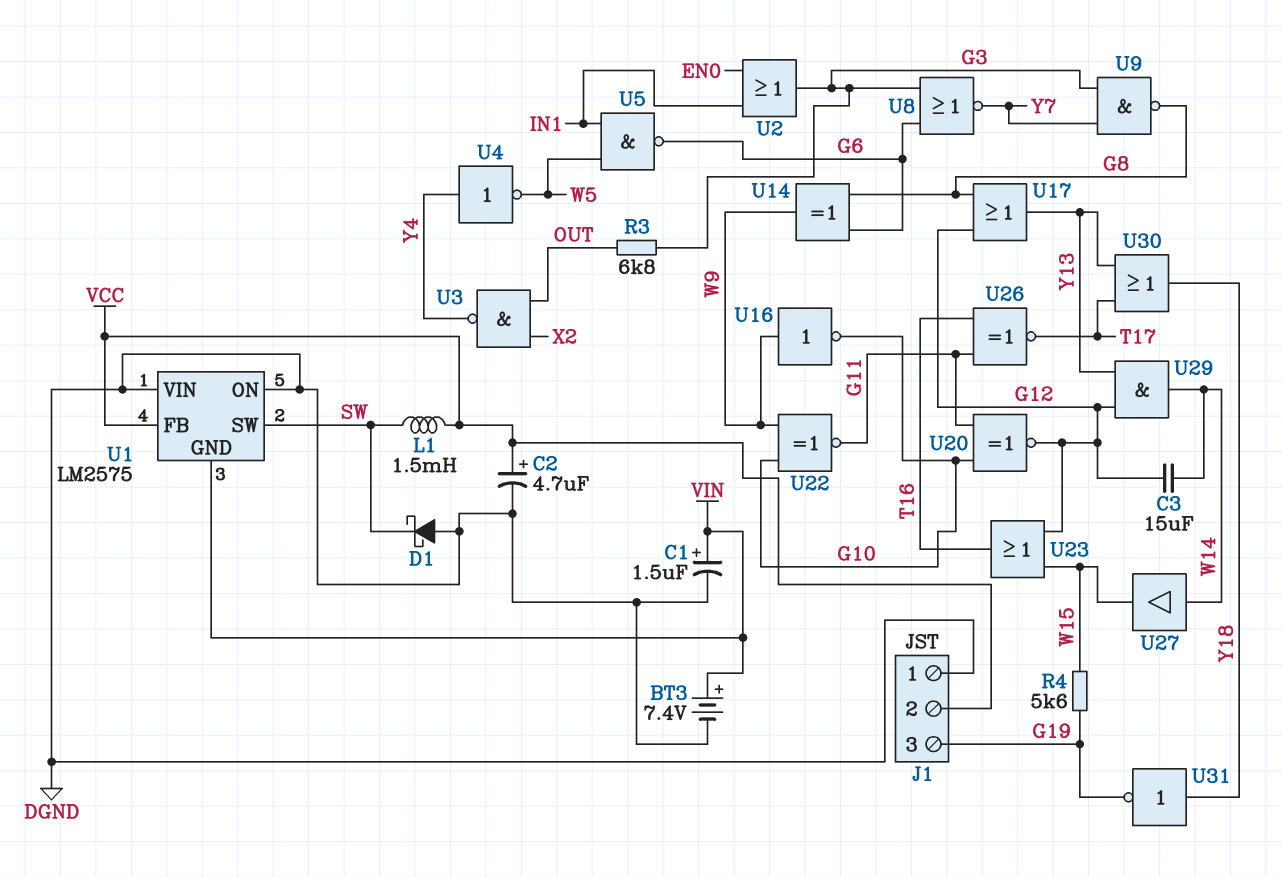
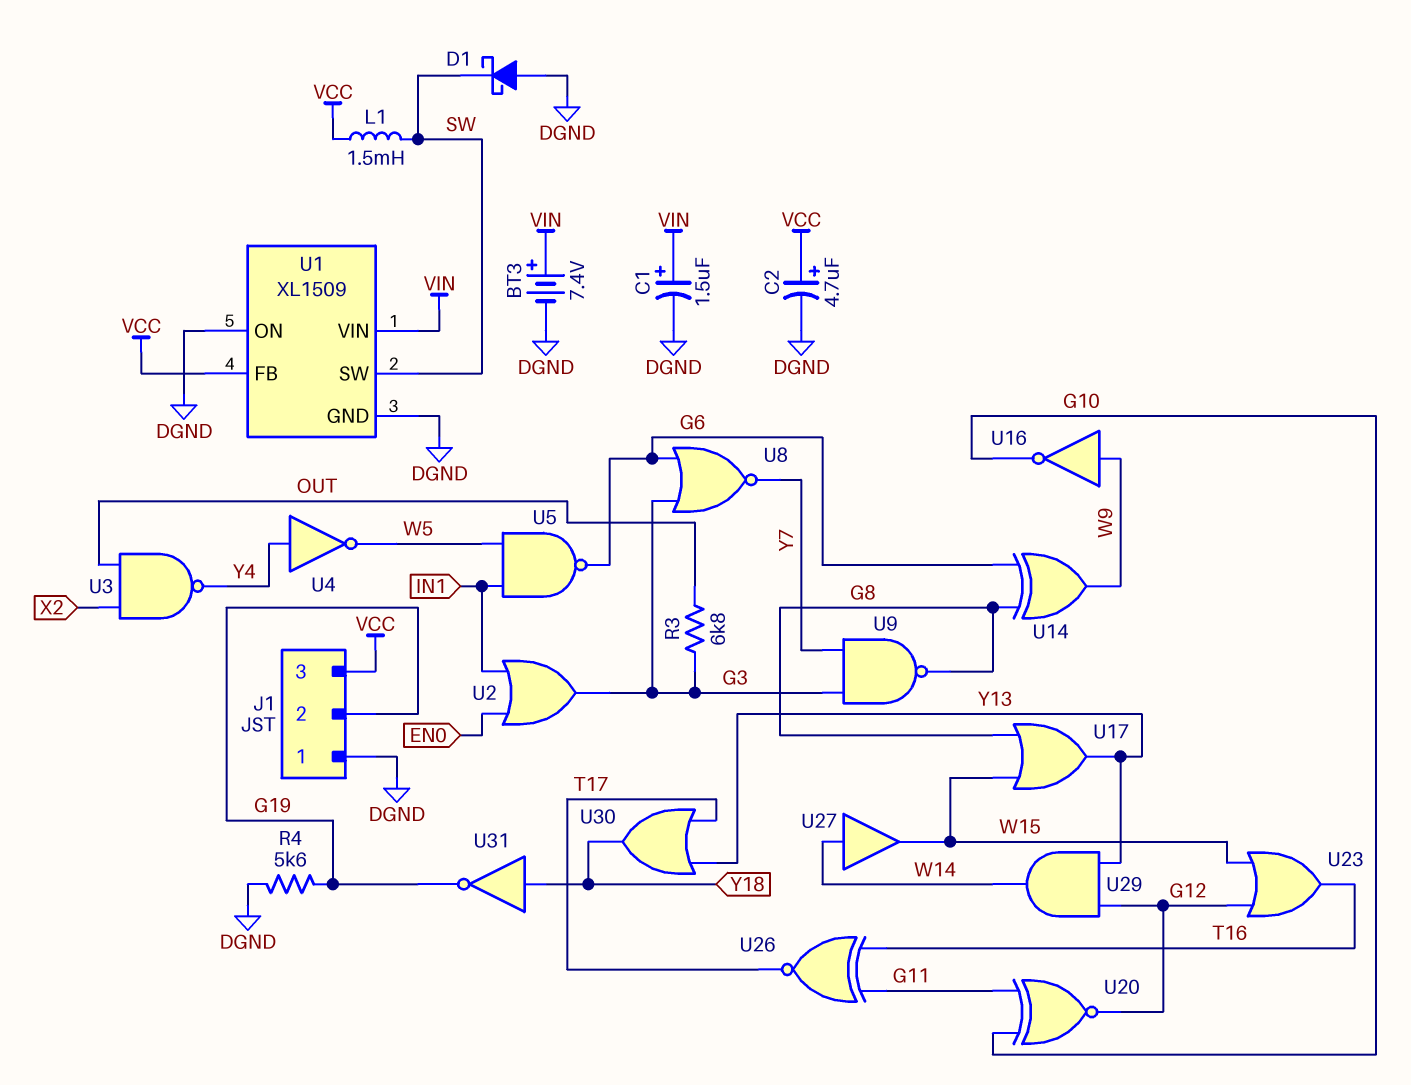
C3: 15uF (G12, W14) -> none
J1 pin 2: VCC -> G19
J1 pin 3: G19 -> VCC
R4: 5.6k (G19, W15) -> 5.6k (DGND, G19)
U1: LM2575 -> XL1509
U1 pin GND: VIN -> DGND
U1 pin VIN: DGND -> VIN
U17: OR (in G8, in G12, out Y13) -> OR (in G8, in W15, out Y13)
U22: XNOR (in G10, in W9, out G11) -> none

